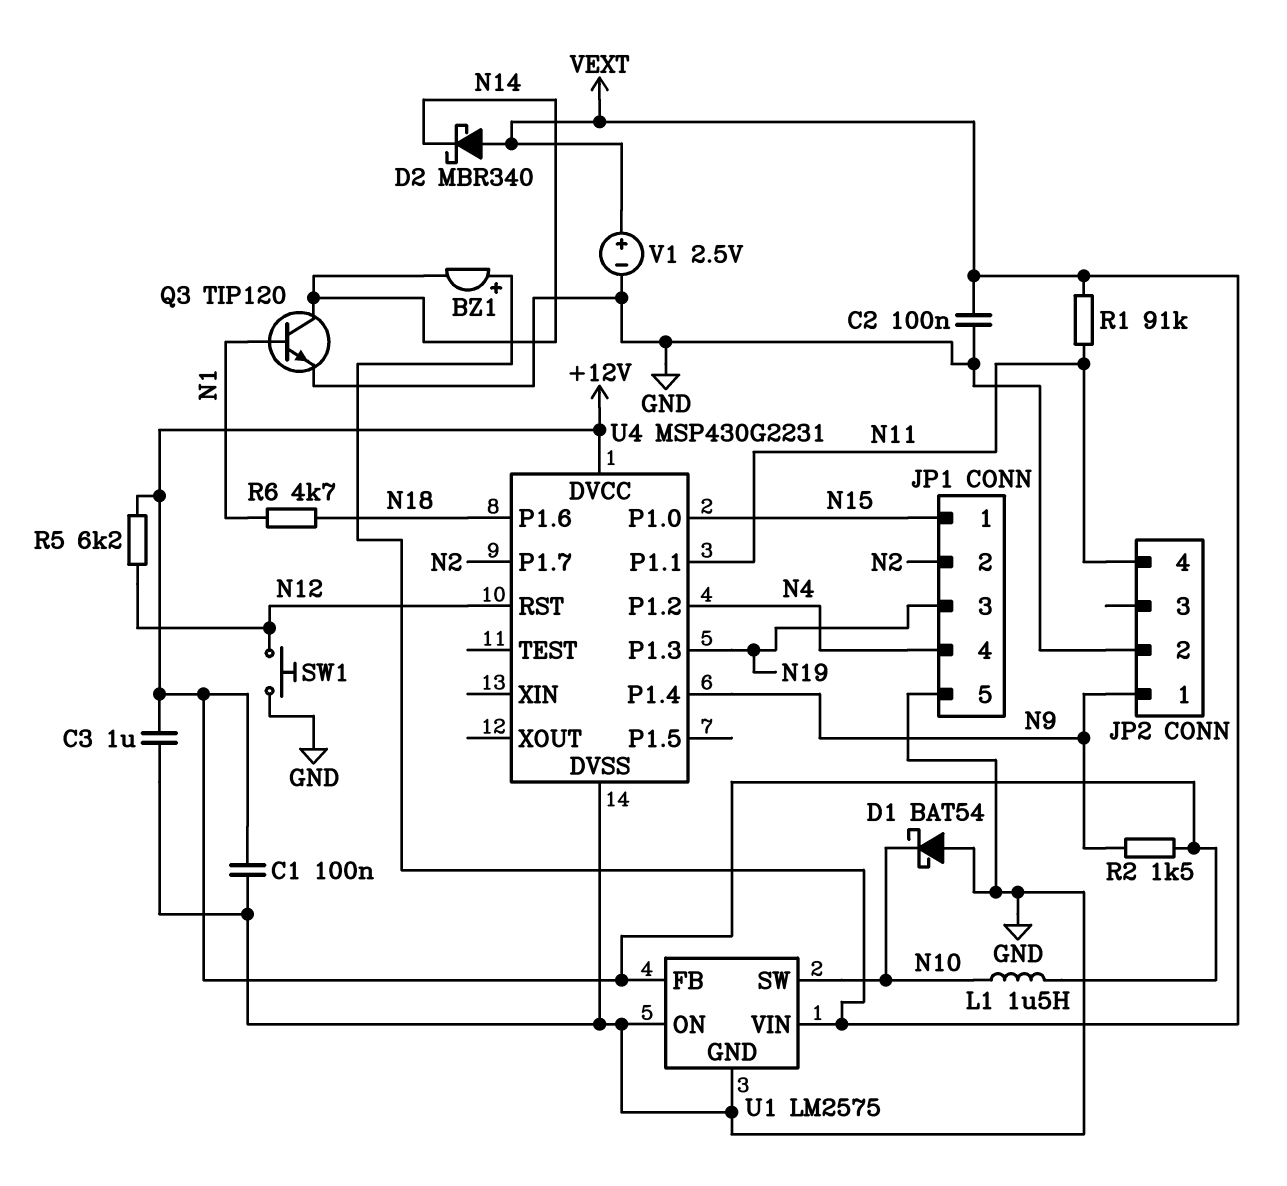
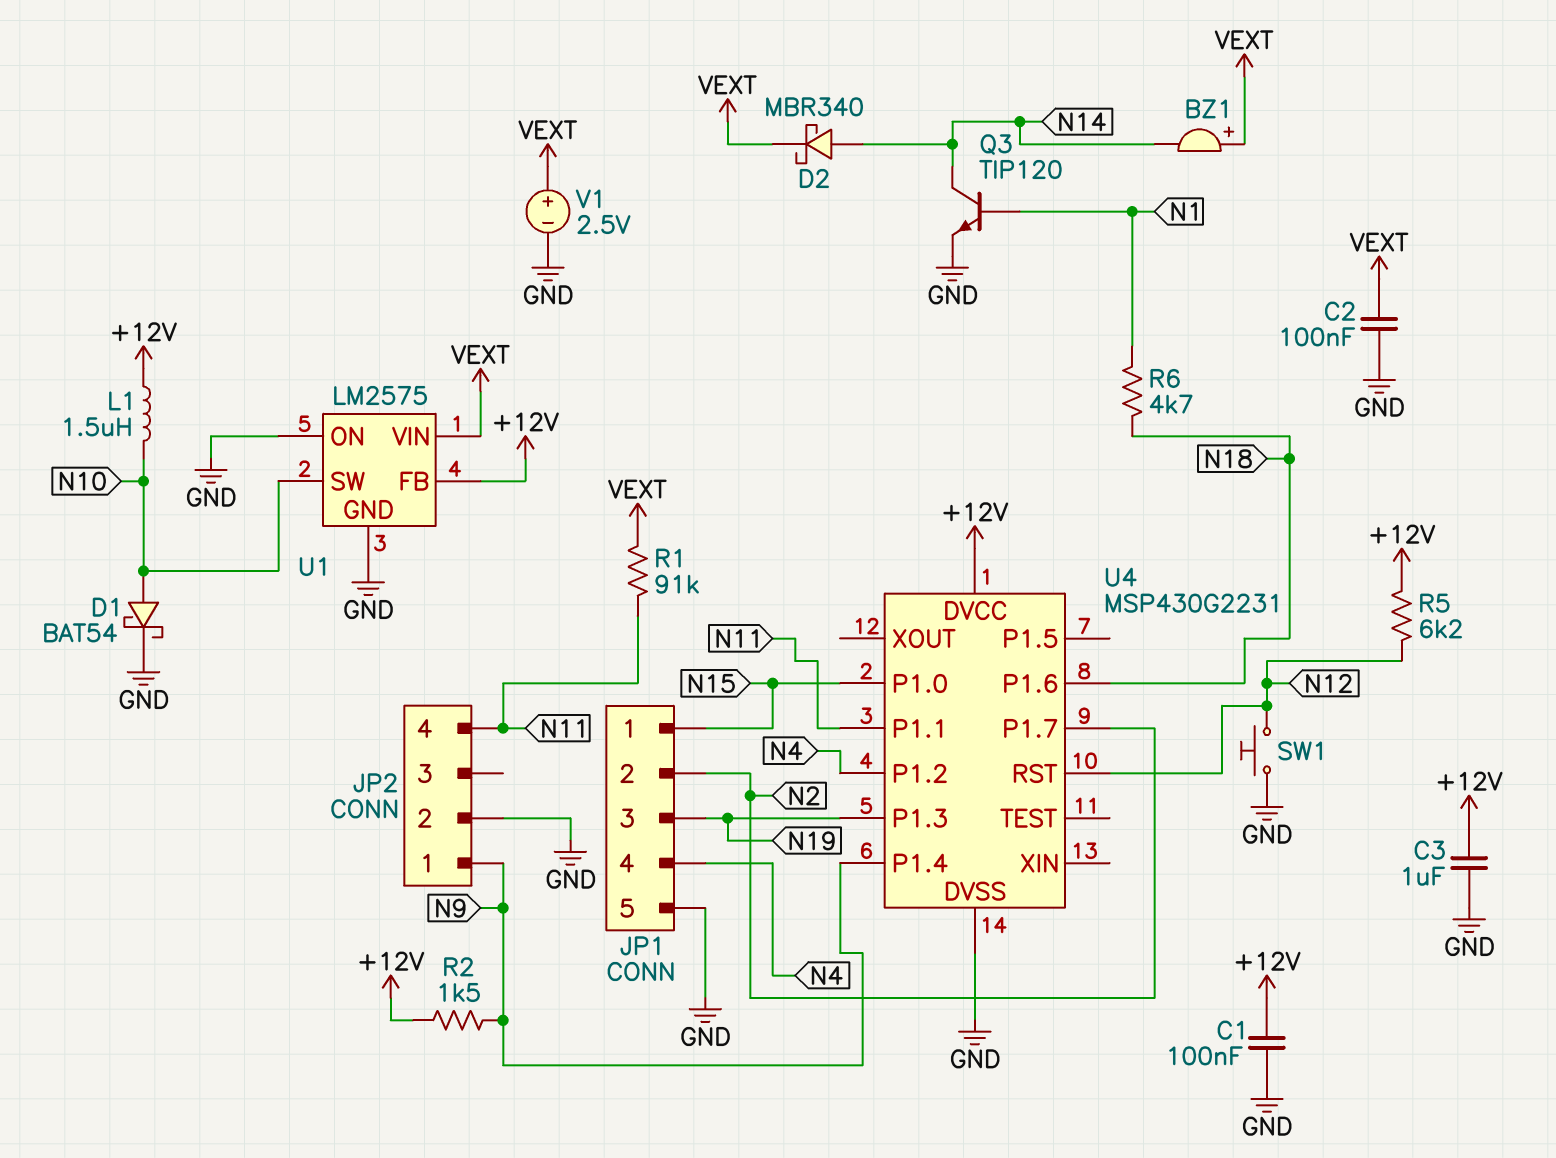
D1: schottky BAT54 (A GND, K N10) -> schottky BAT54 (A N10, K GND)
D2: schottky MBR340 (A VEXT, K N14) -> schottky MBR340 (A N14, K VEXT)

